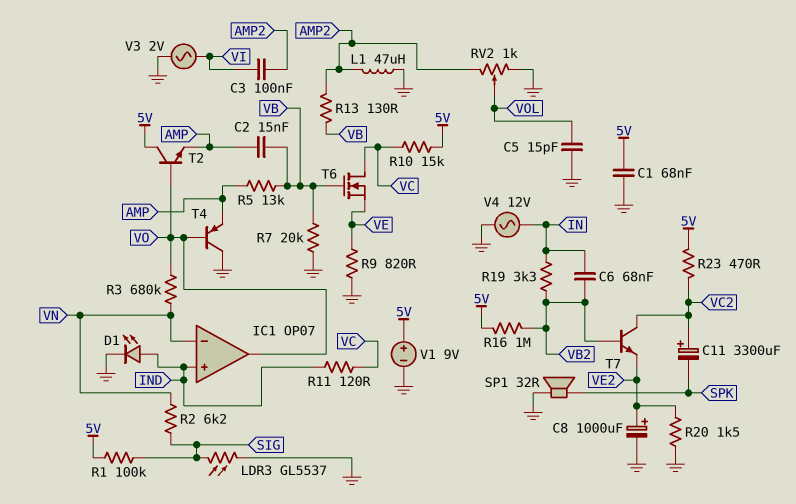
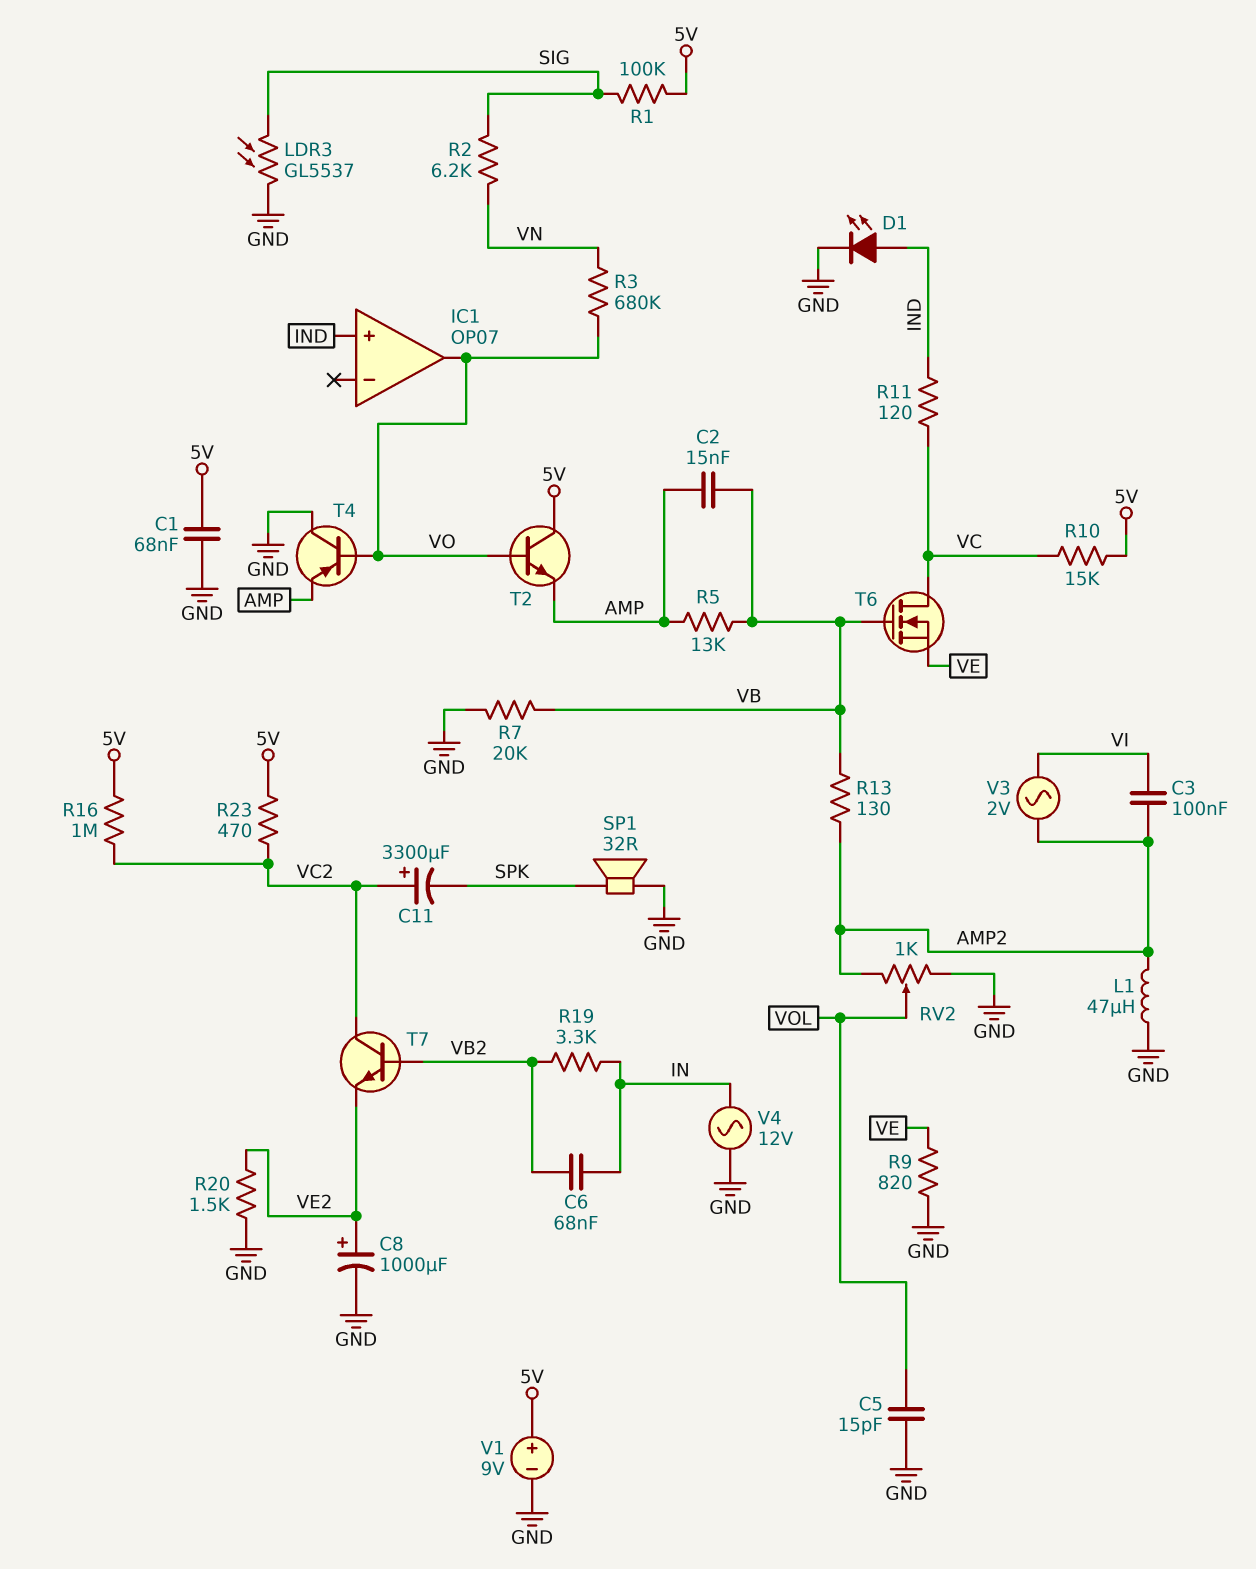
IC1 pin in-: VN -> none
R16: 1M (5V, VB2) -> 1M (5V, VC2)
V3: AC 2V (GND, VI) -> AC 2V (AMP2, VI)

